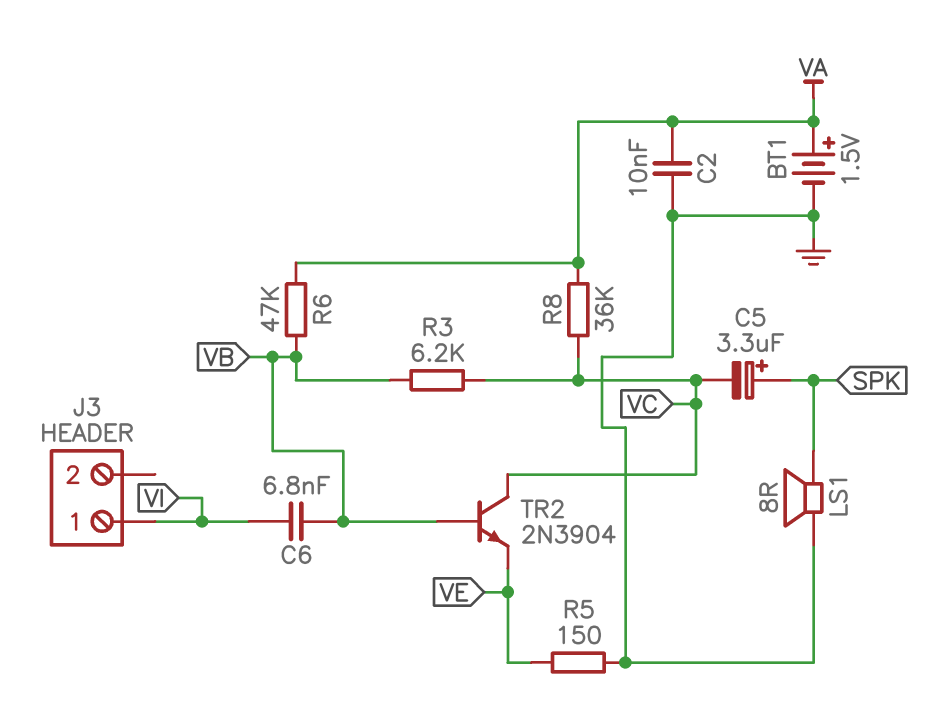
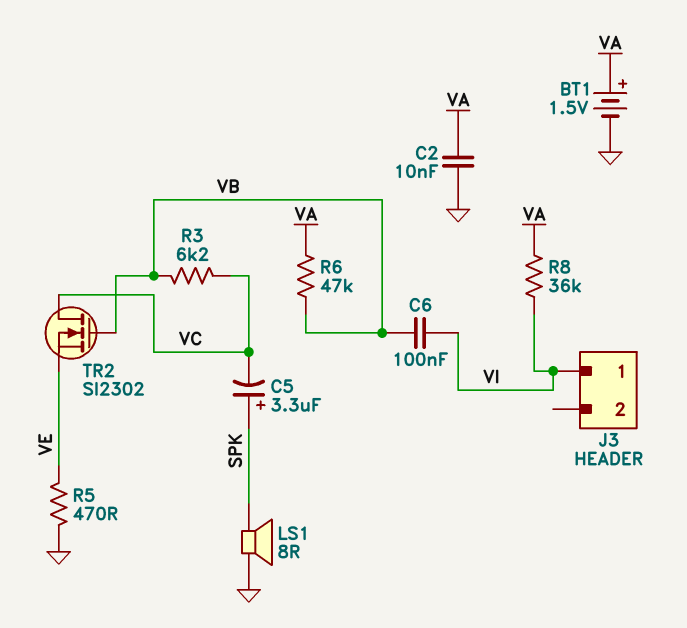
C6: 6.8nF (VB, VI) -> 100nF (VB, VI)
R5: 150 (GND, VE) -> 470 (GND, VE)
R8: 36k (VA, VC) -> 36k (VA, VI)
TR2: NPN 2N3904 (B VB, C VC, E VE) -> NMOS SI2302 (G VB, D VC, S VE)

